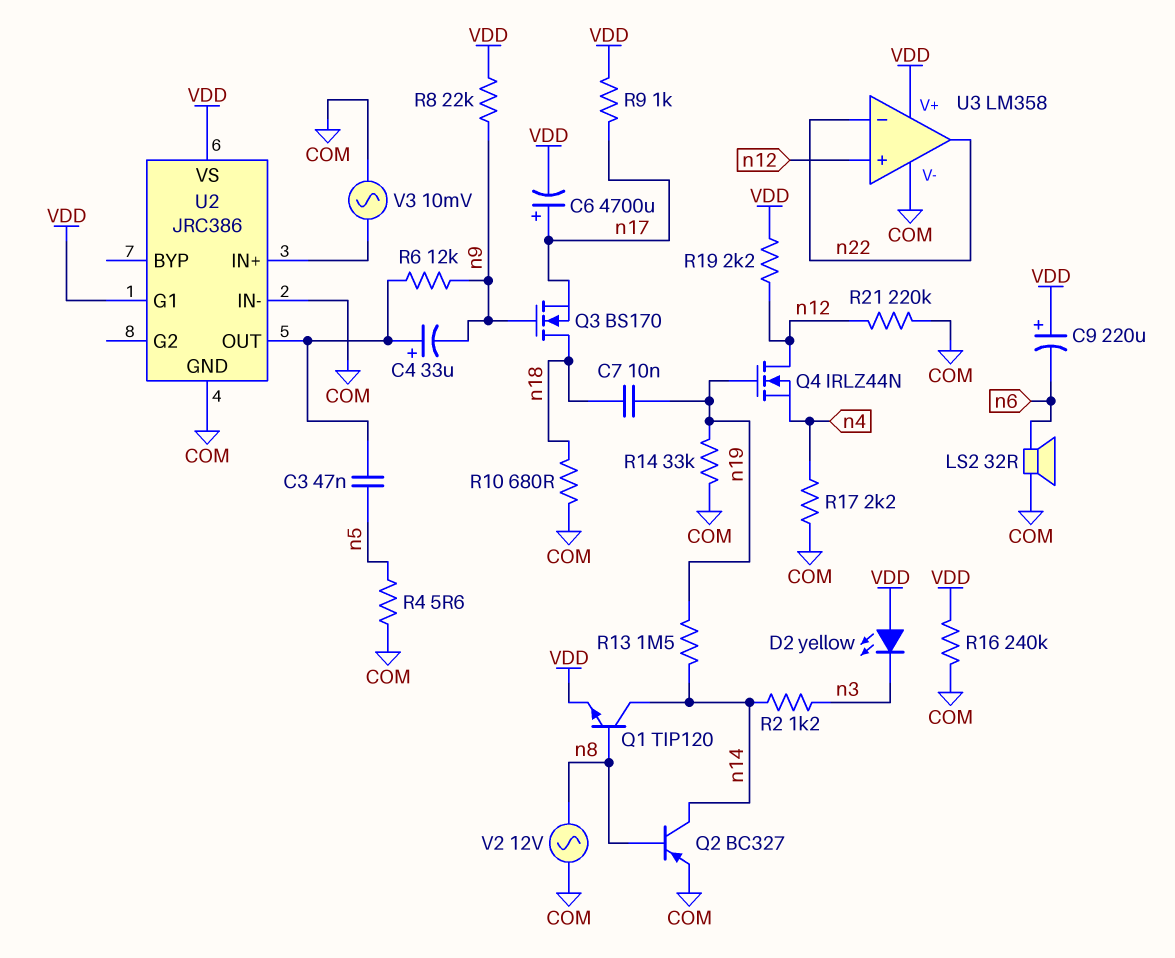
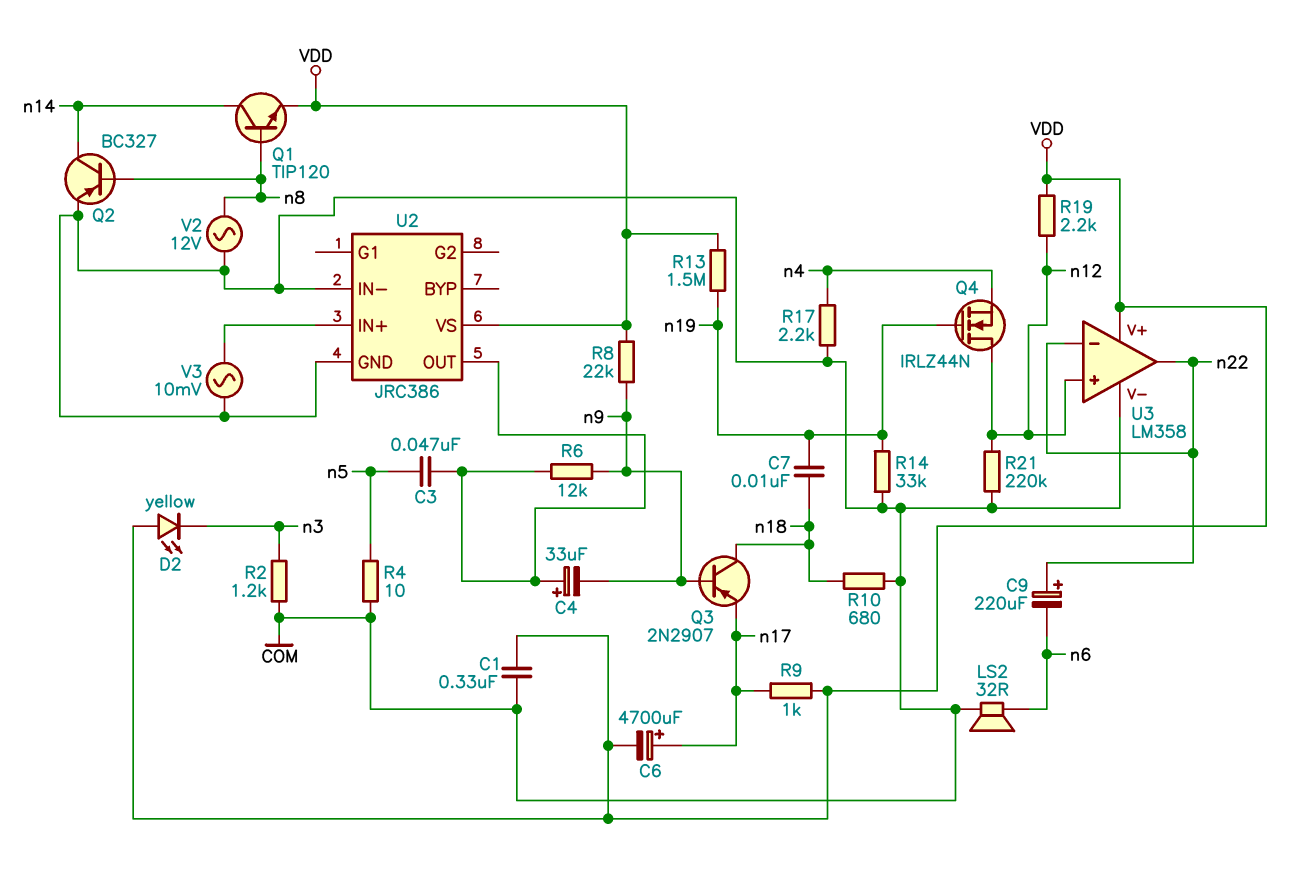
C1: none -> 330nF (COM, VDD)
C9: 220uF (plus VDD, minus n6) -> 220uF (plus n22, minus n6)
Q3: NMOS BS170 (G n9, D n18, S n17) -> PNP 2N2907 (B n9, C n18, E n17)
R2: 1.2k (n3, n14) -> 1.2k (COM, n3)
R4: 5.6 (COM, n5) -> 10 (COM, n5)
R13: 1.5M (n14, n19) -> 1.5M (VDD, n19)
R16: 240k (COM, VDD) -> none
U2 pin G1: VDD -> none

